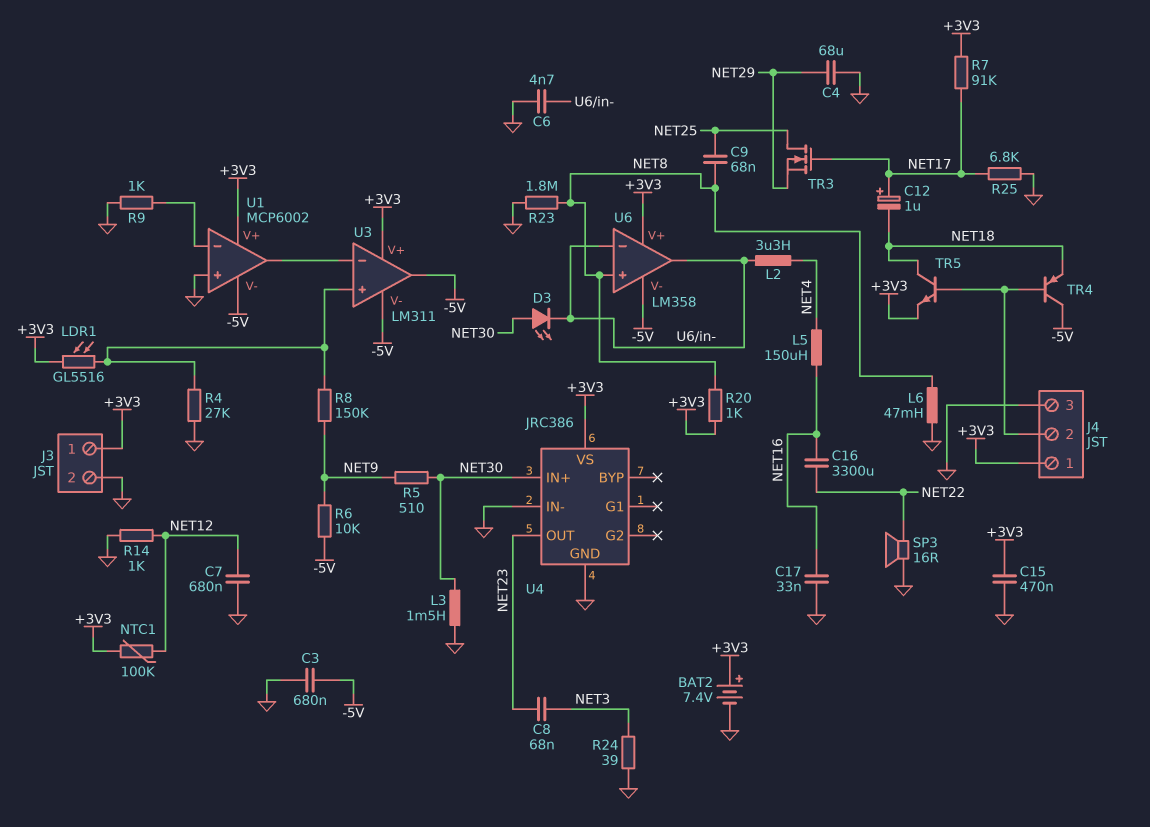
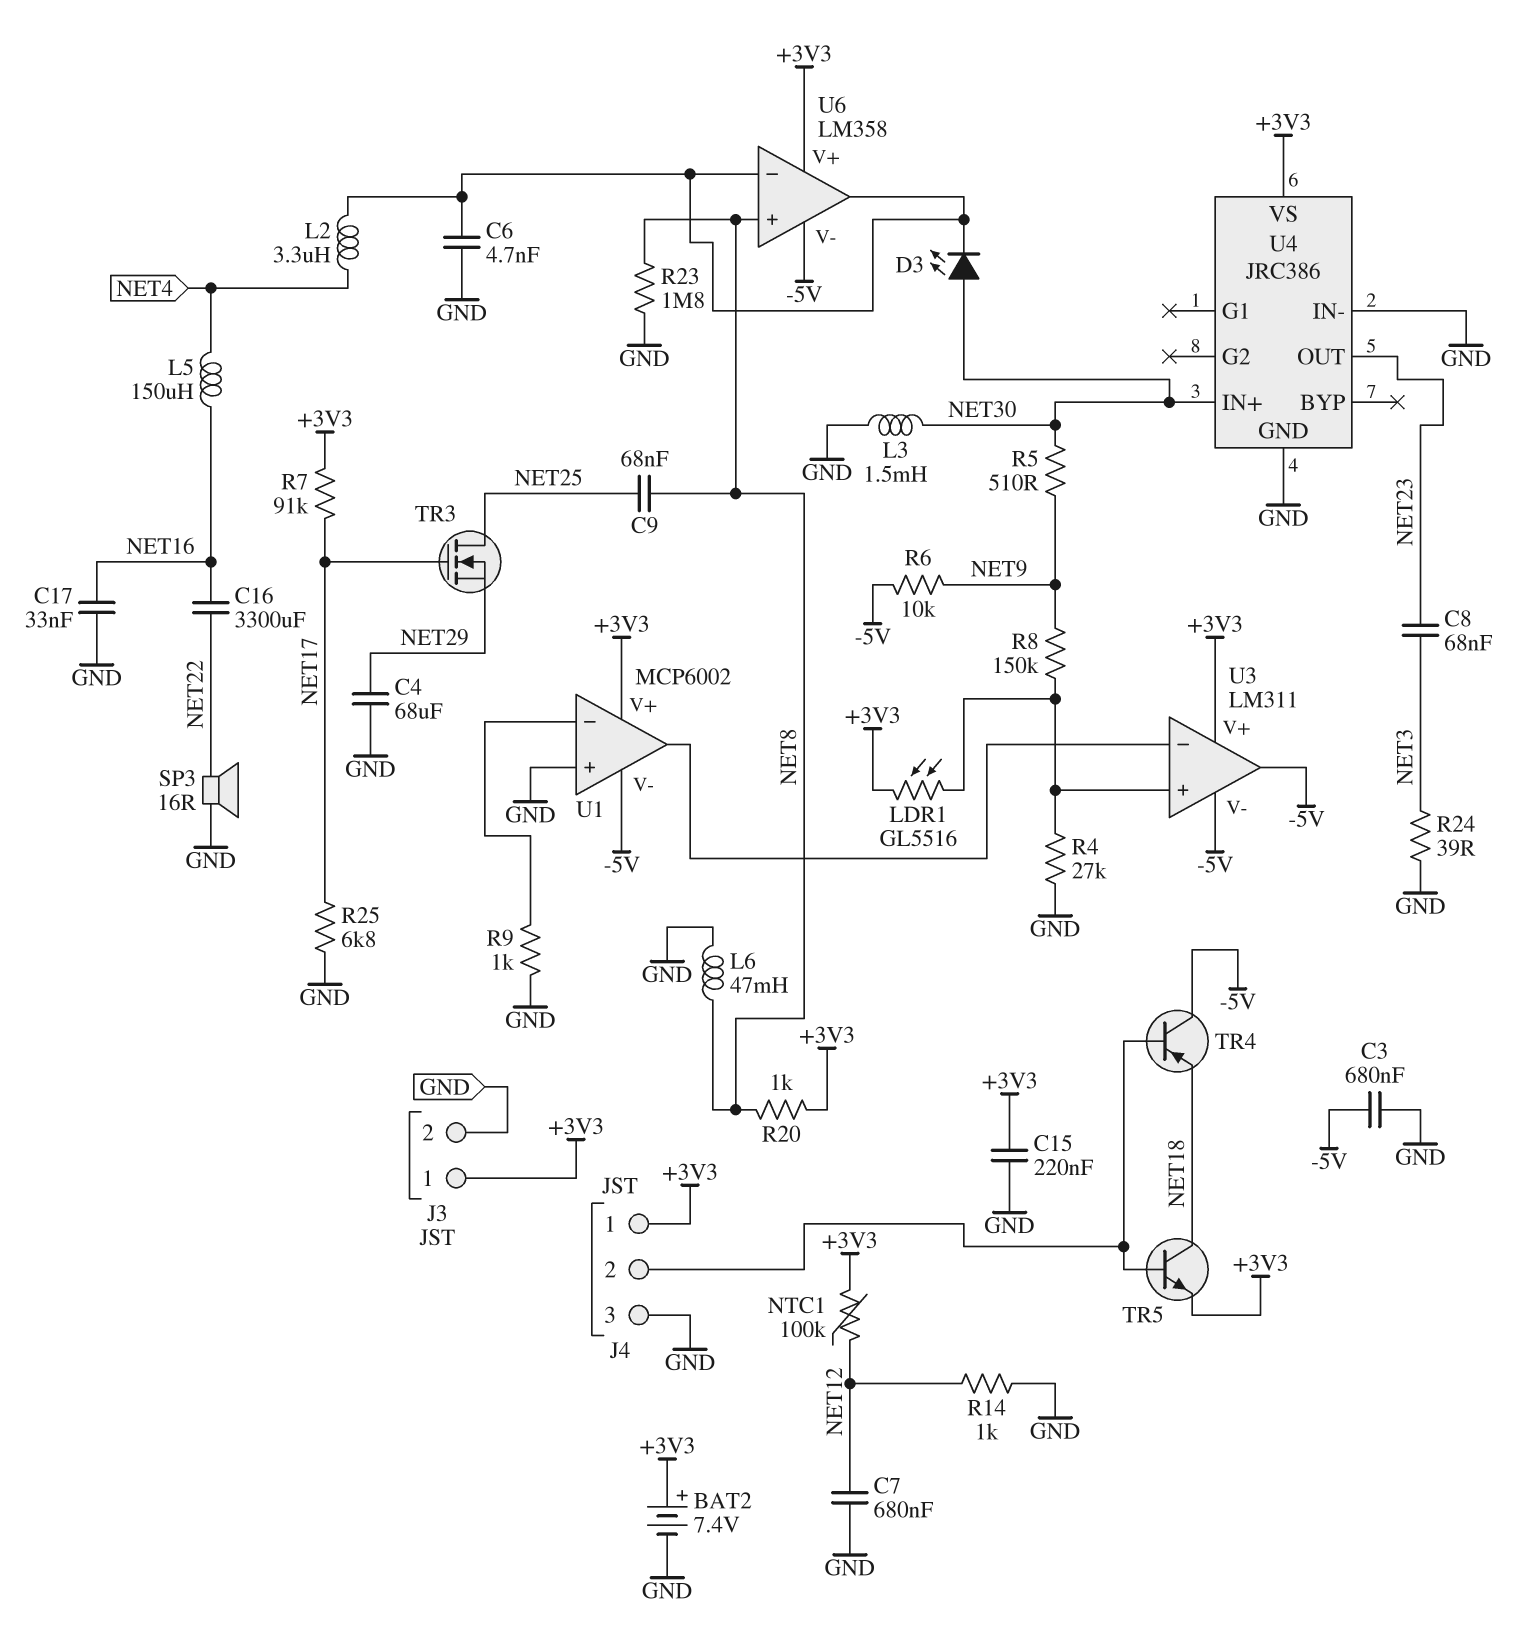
C12: 1uF (plus NET17, minus NET18) -> none
C15: 470nF (+3V3, GND) -> 220nF (+3V3, GND)

